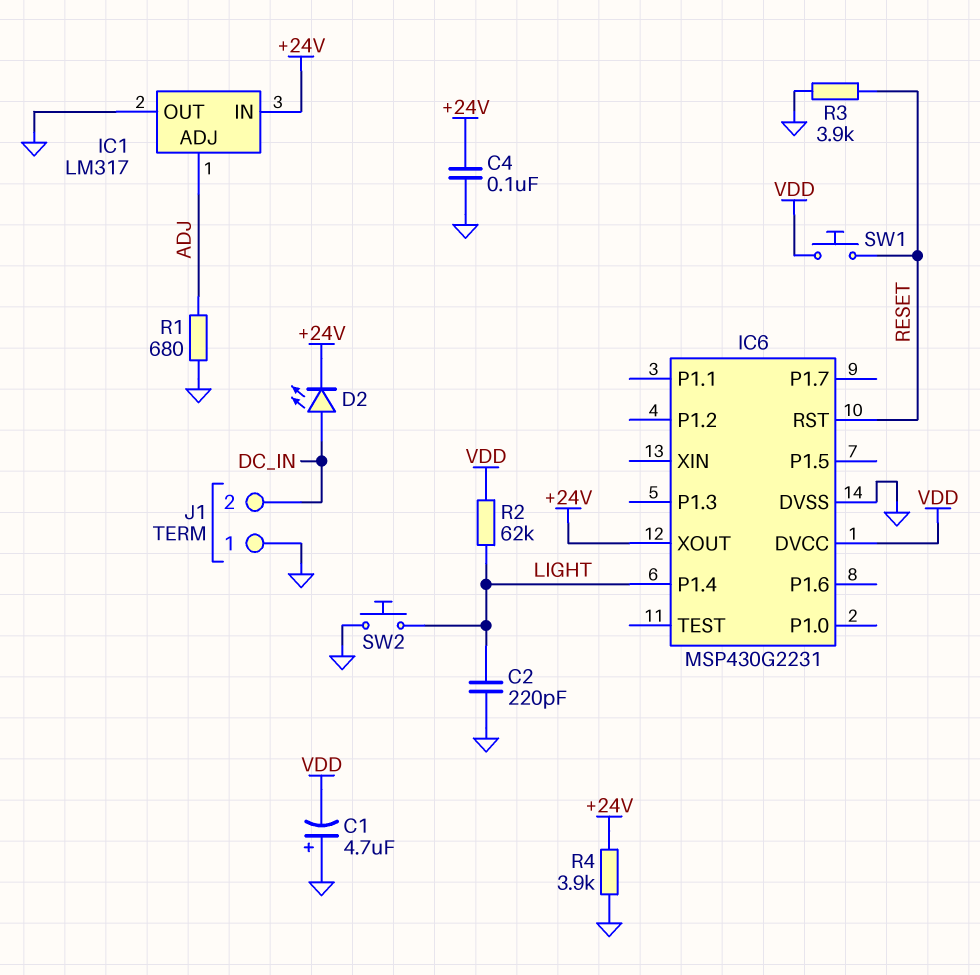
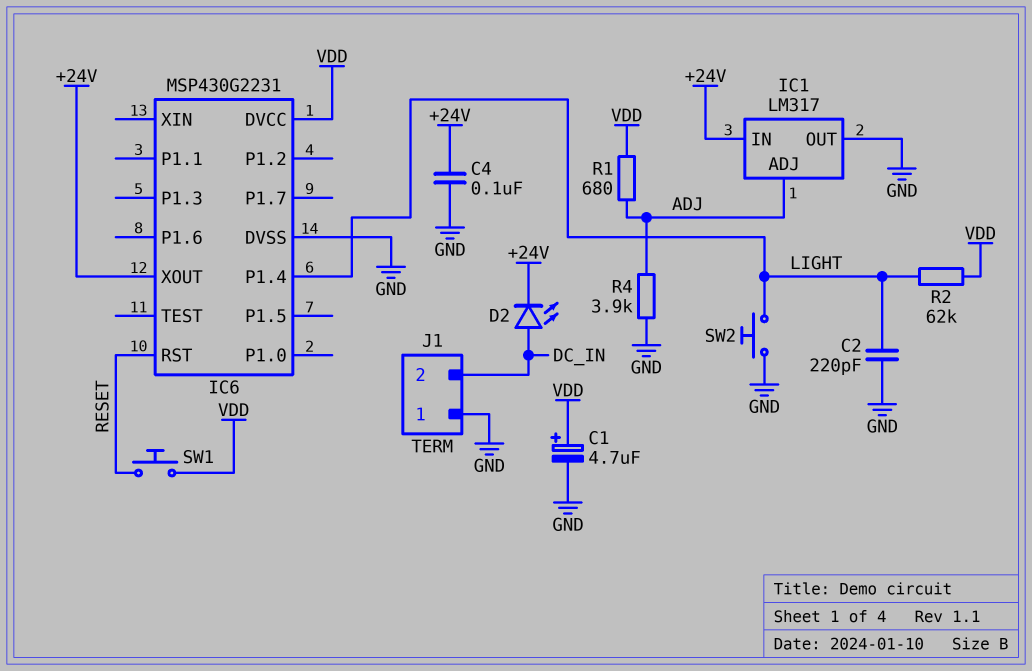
C1: 4.7uF (plus GND, minus VDD) -> 4.7uF (plus VDD, minus GND)
R1: 680 (ADJ, GND) -> 680 (ADJ, VDD)
R3: 3.9k (GND, RESET) -> none
R4: 3.9k (+24V, GND) -> 3.9k (ADJ, GND)

